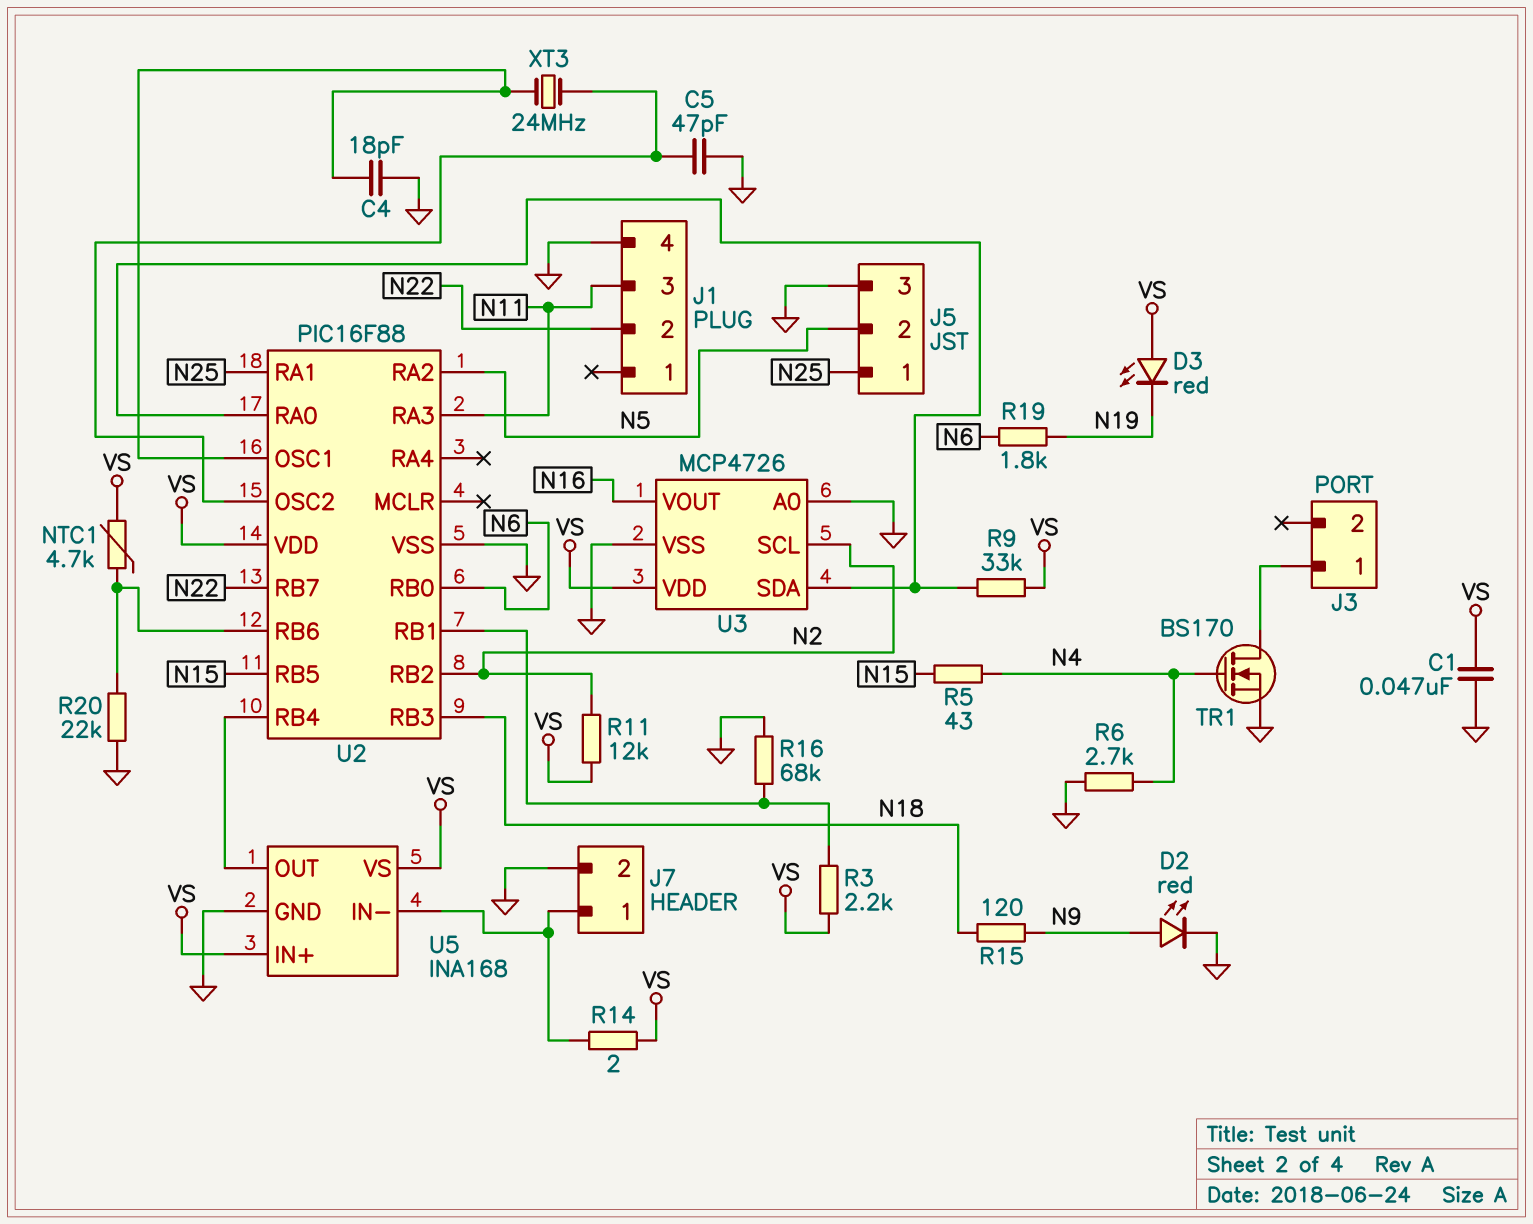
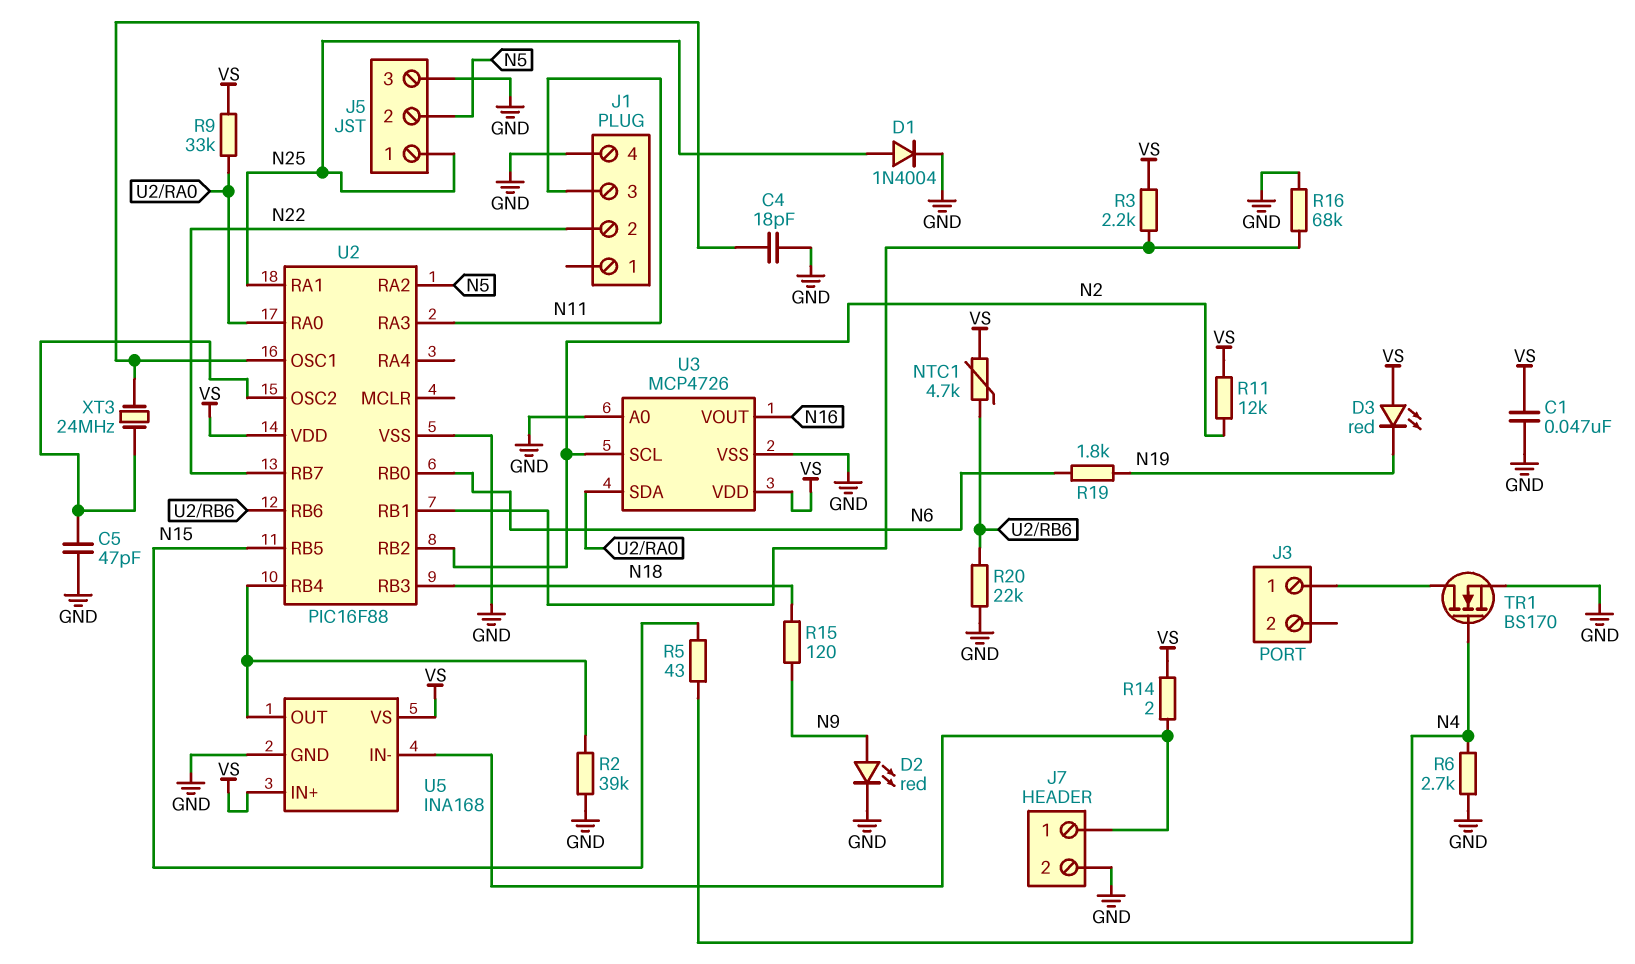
D1: none -> diode 1N4004 (A N25, K GND)
R2: none -> 39k (GND, U2/RB4)

